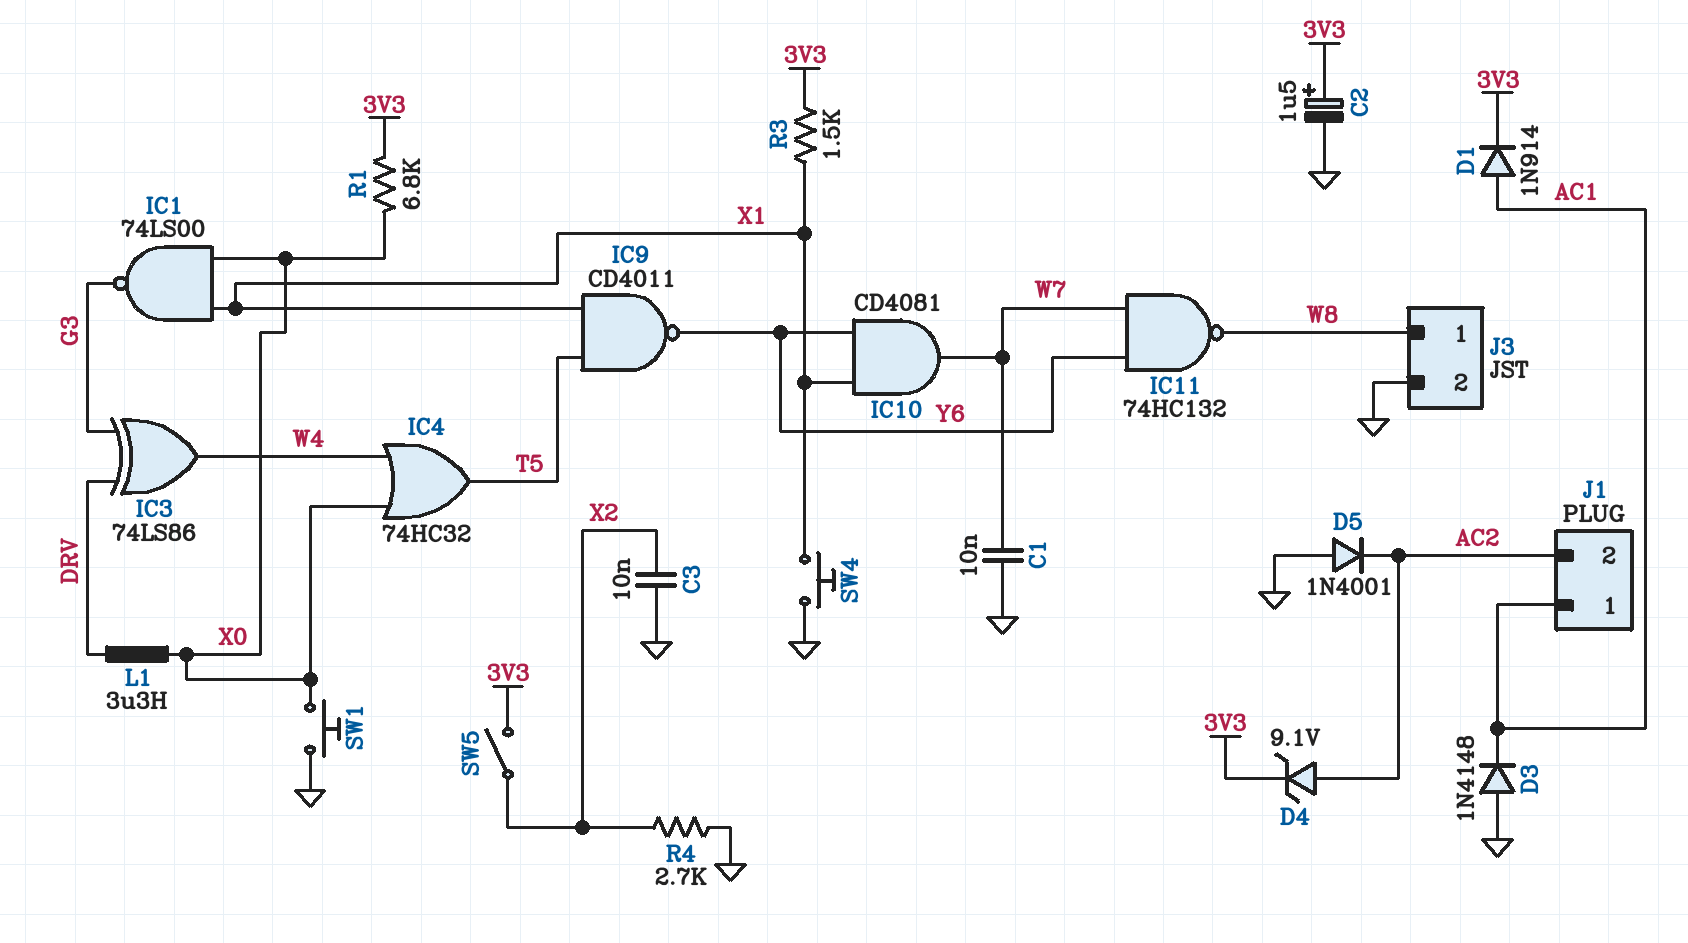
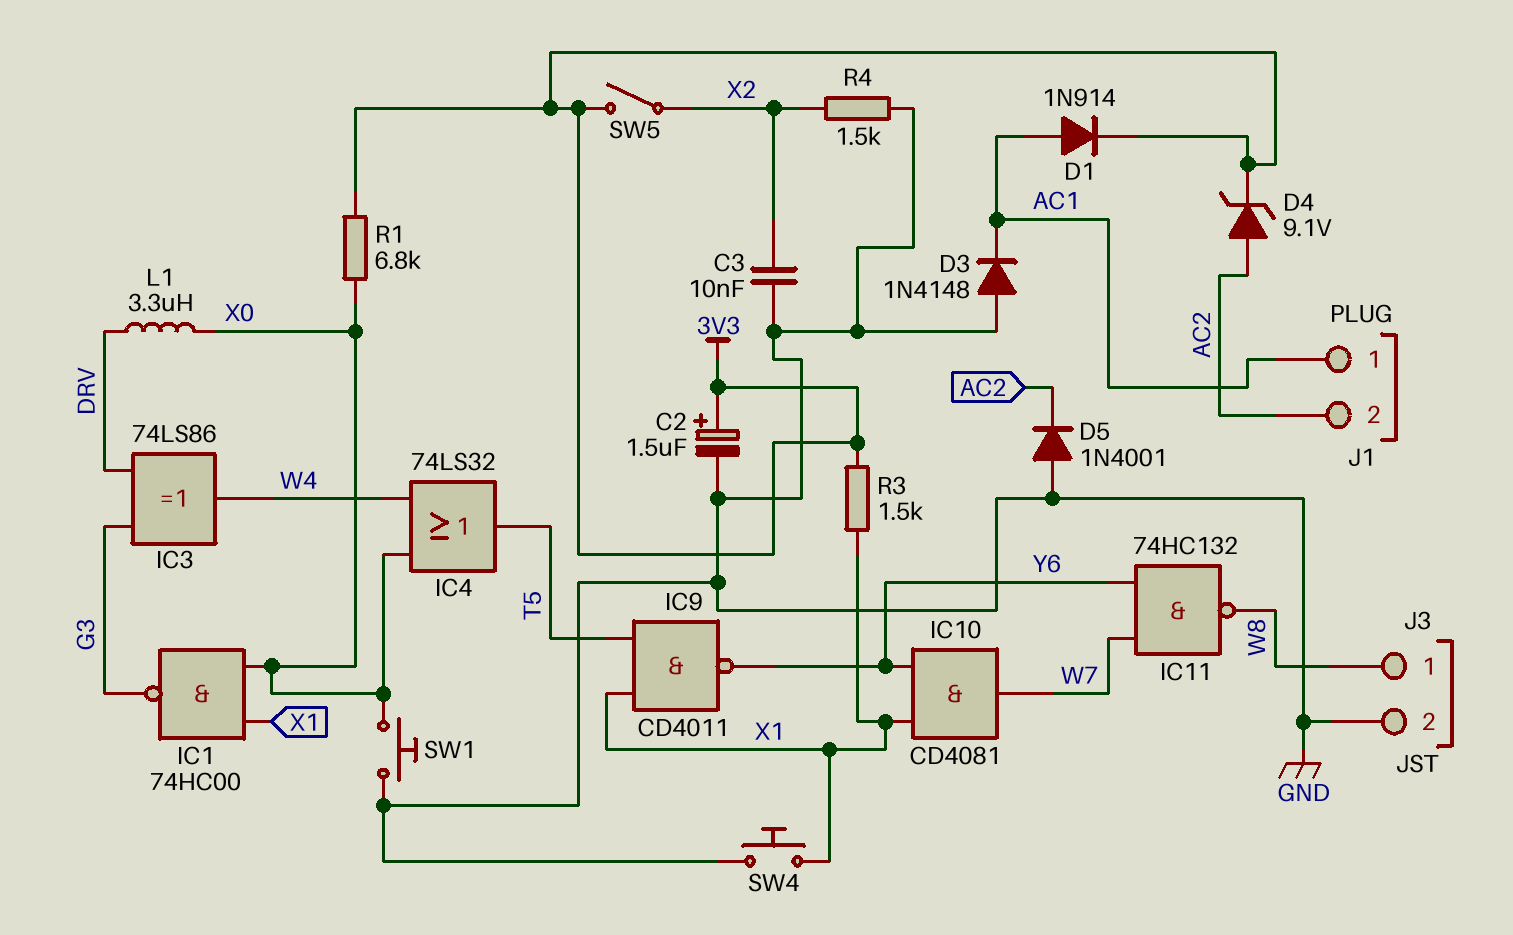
C1: 10nF (GND, W7) -> none
IC1: NAND 74LS00 (in X0, in X1, out G3) -> NAND 74HC00 (in X0, in X1, out G3)
IC4: OR 74HC32 (in W4, in X0, out T5) -> OR 74LS32 (in W4, in X0, out T5)
R4: 2.7k (GND, X2) -> 1.5k (GND, X2)

